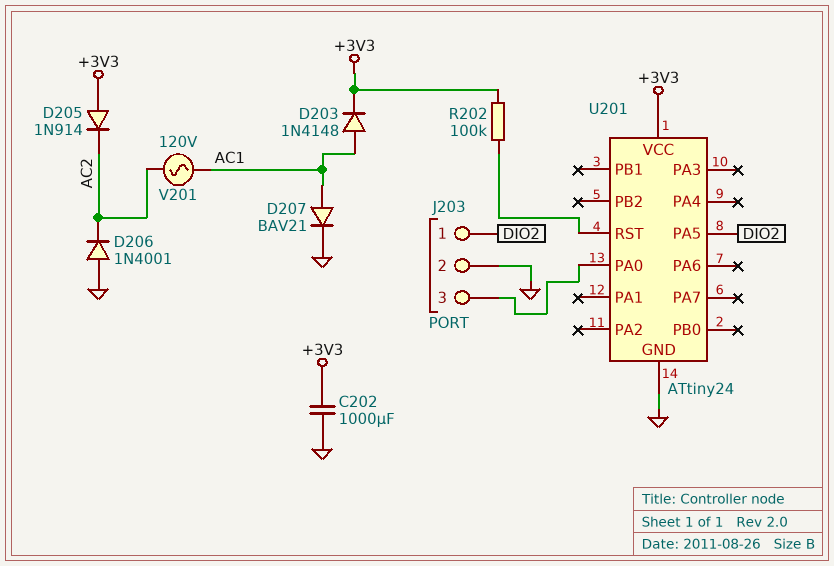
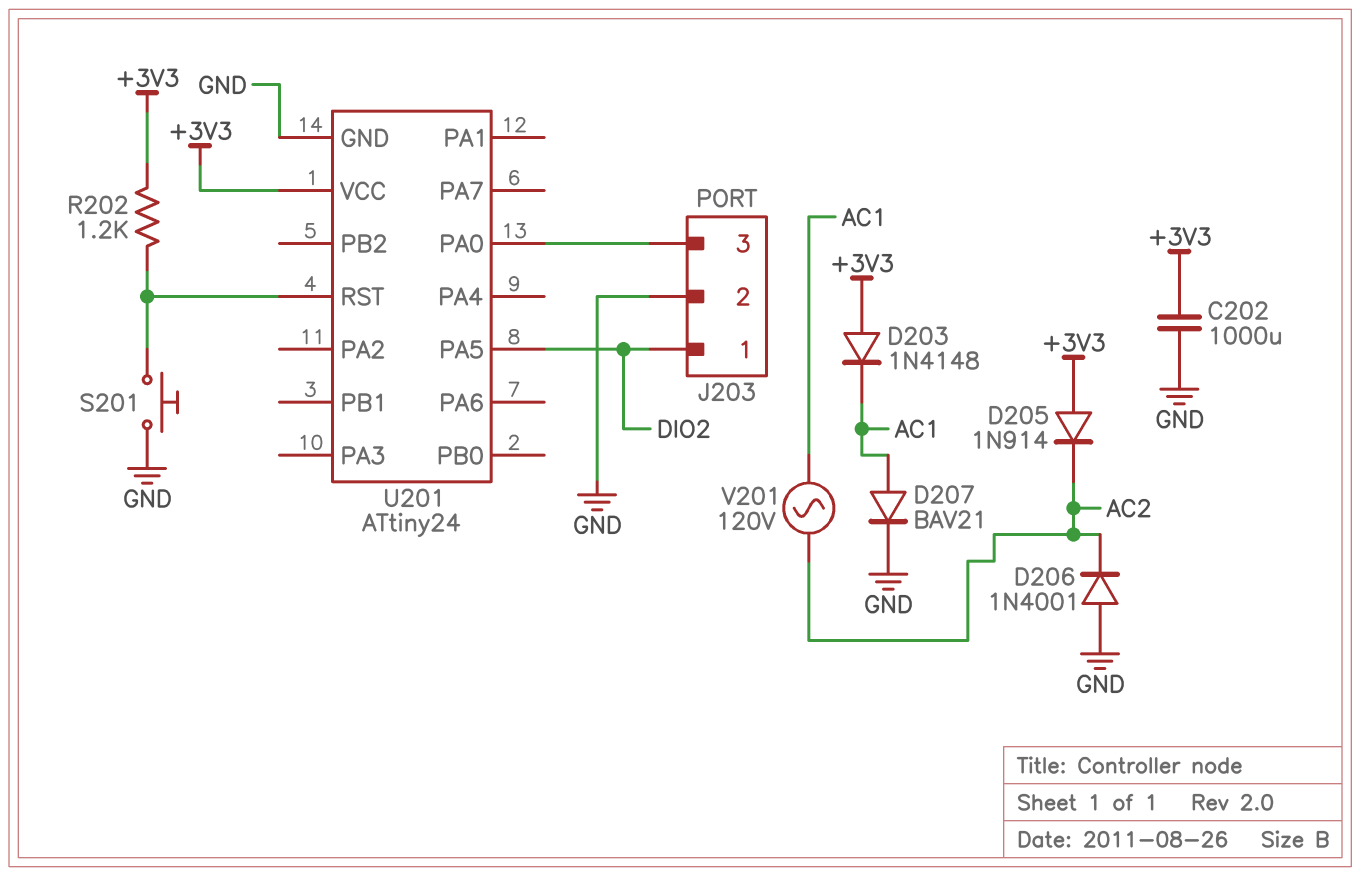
D203: diode 1N4148 (A AC1, K +3V3) -> diode 1N4148 (A +3V3, K AC1)
R202: 100k (+3V3, U201/RST) -> 1.2k (+3V3, U201/RST)
S201: none -> button (GND, U201/RST)

